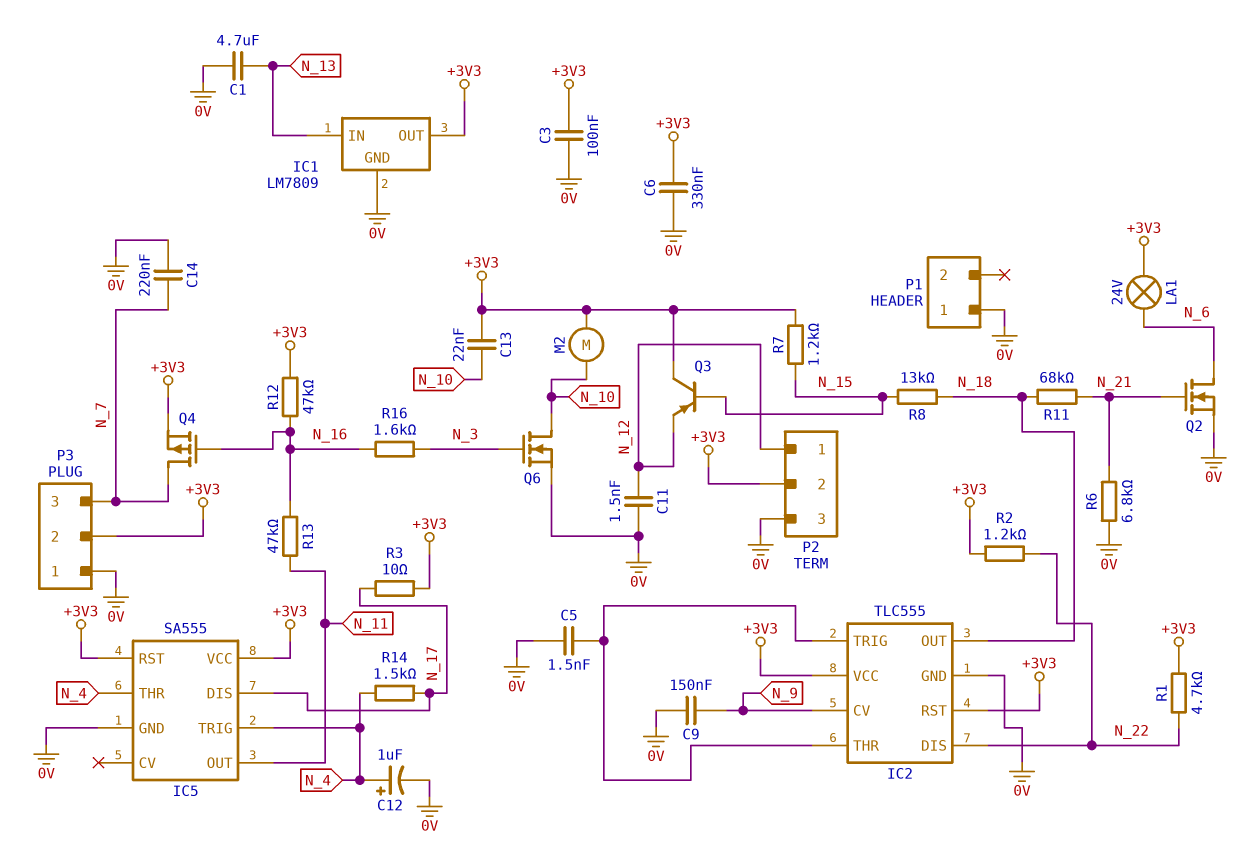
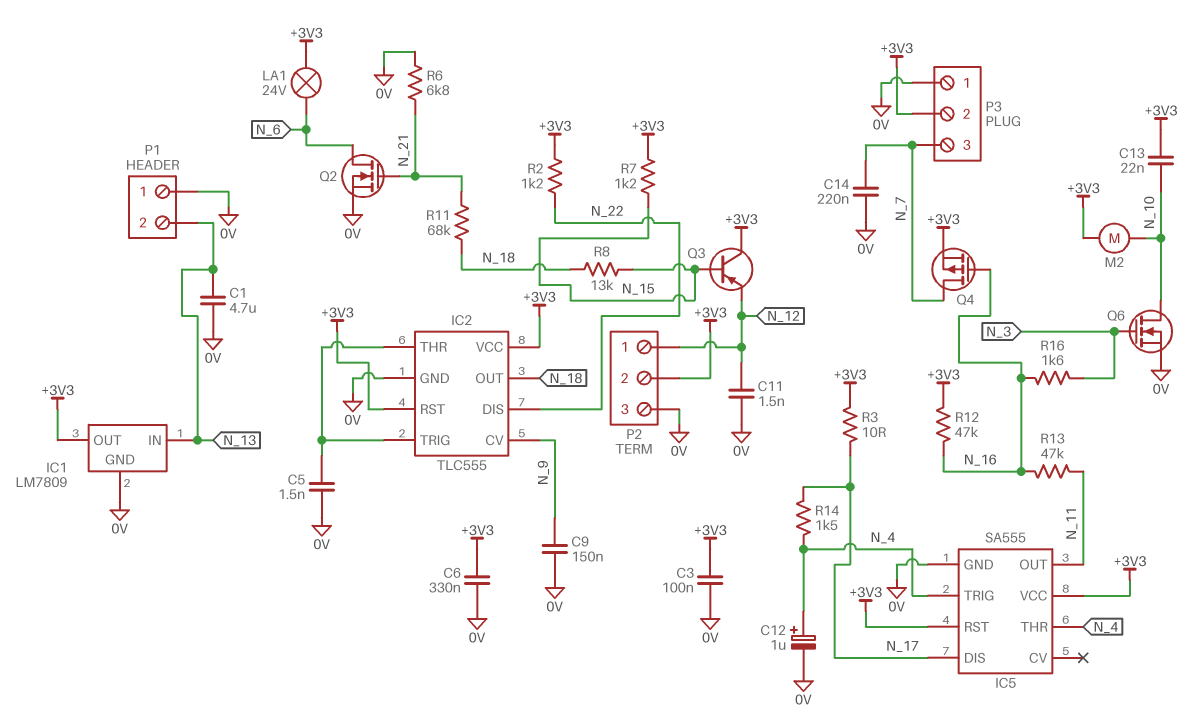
P1 pin 2: none -> N_13
R1: 4.7k (+3V3, N_22) -> none

